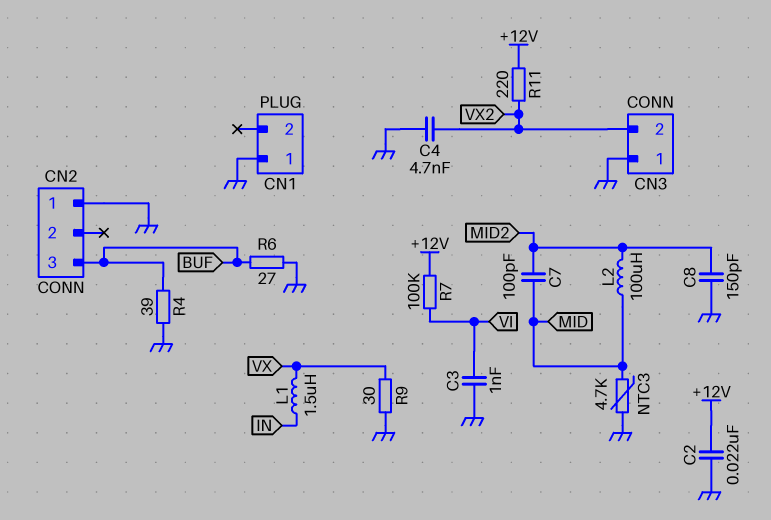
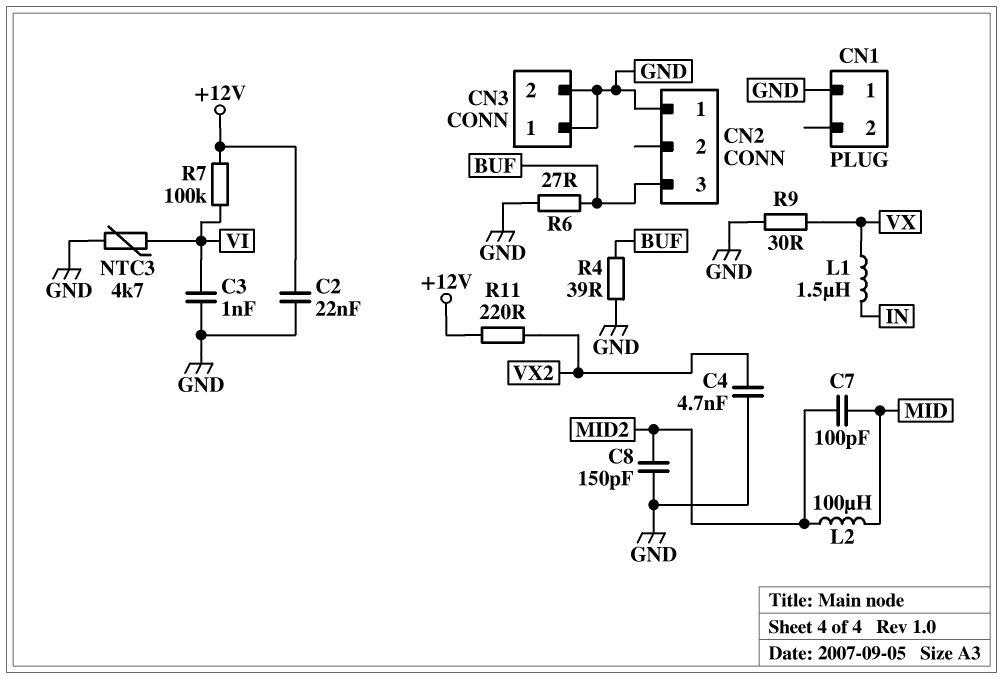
CN3 pin 2: VX2 -> GND
NTC3: 4.7k (GND, MID) -> 4.7k (GND, VI)

